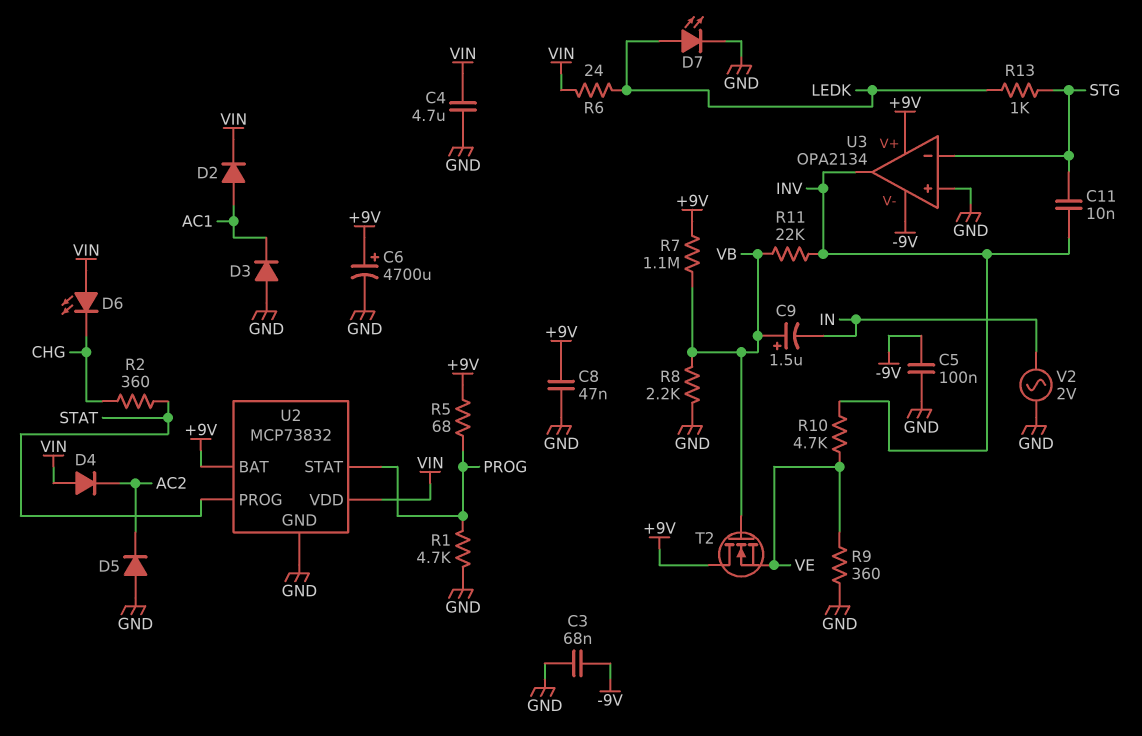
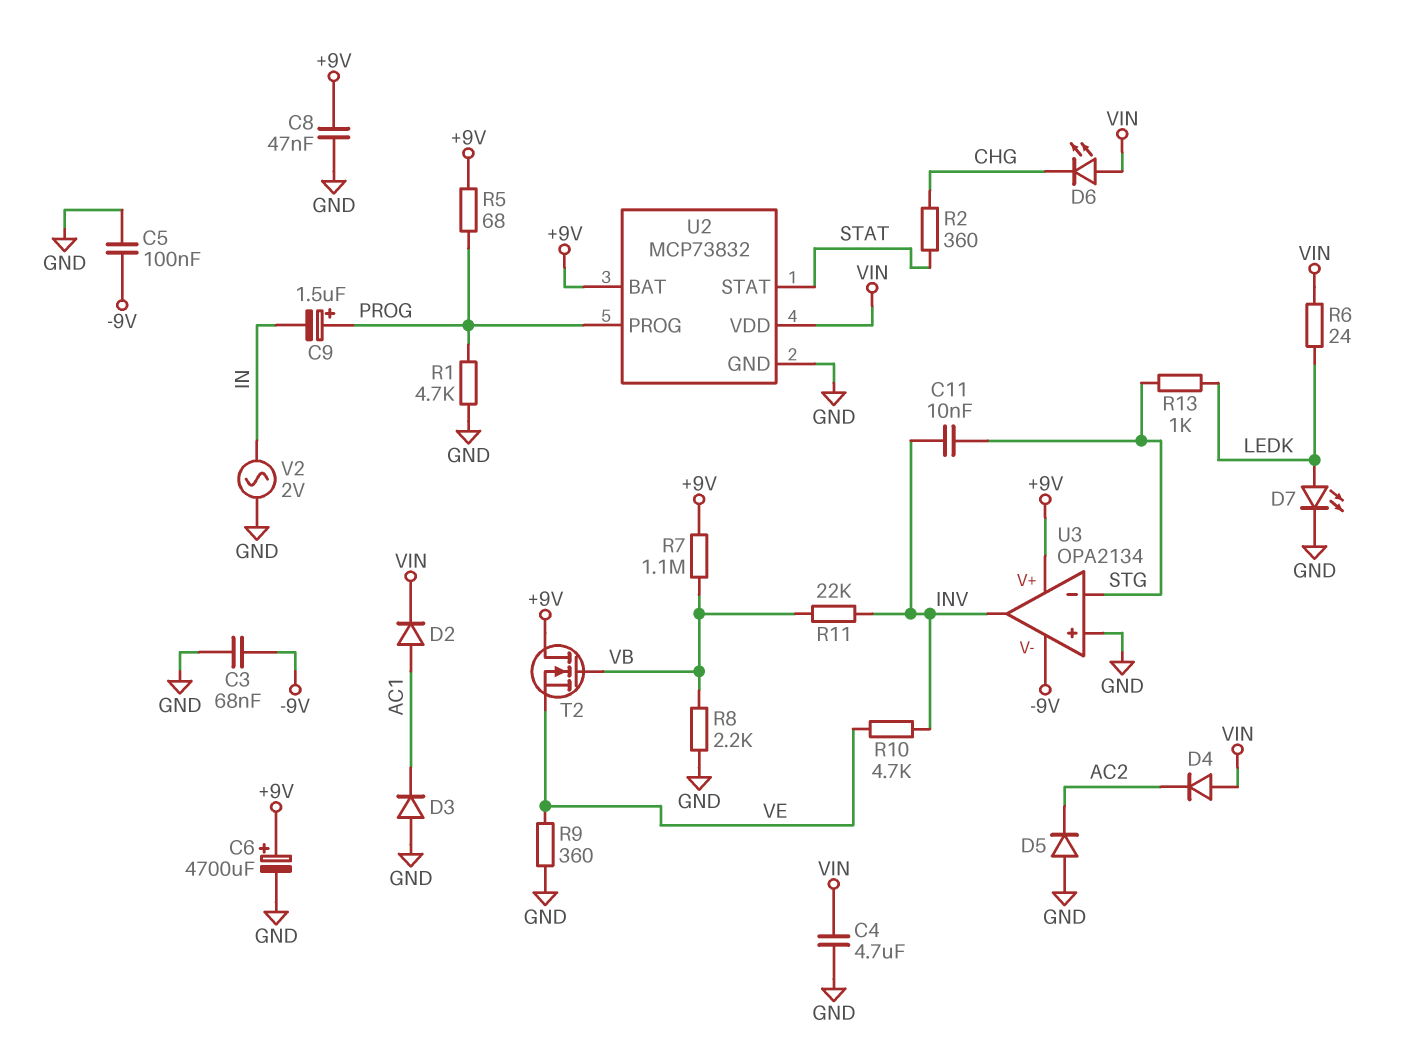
C9: 1.5uF (plus VB, minus IN) -> 1.5uF (plus PROG, minus IN)
U2 pin PROG: STAT -> PROG
U2 pin STAT: PROG -> STAT

